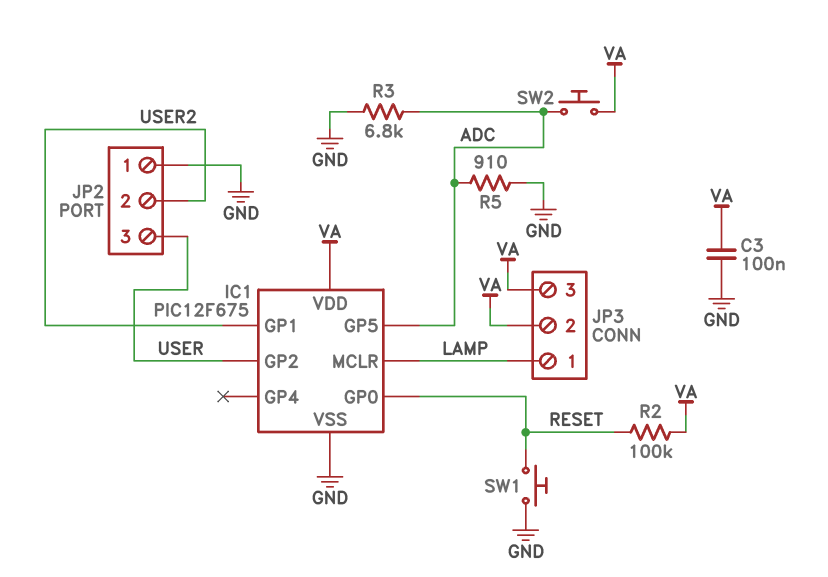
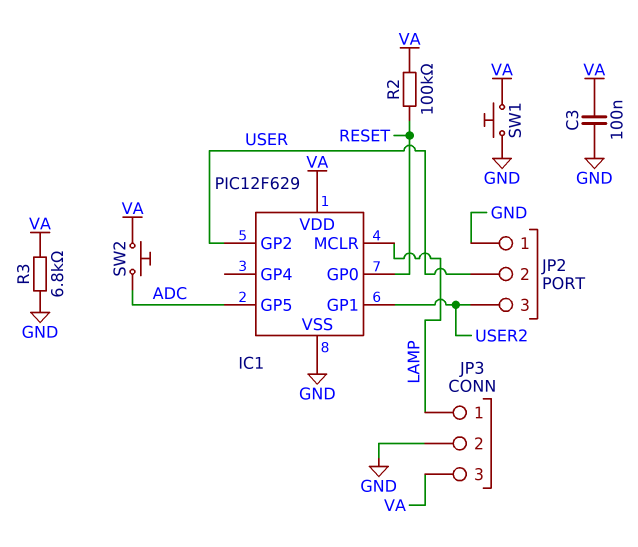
IC1: PIC12F675 -> PIC12F629
JP2 pin 2: USER2 -> USER
JP2 pin 3: USER -> USER2
JP3 pin 2: VA -> GND
R3: 6.8k (ADC, GND) -> 6.8k (GND, VA)
R5: 910 (ADC, GND) -> none
SW1: button (GND, RESET) -> button (GND, VA)

